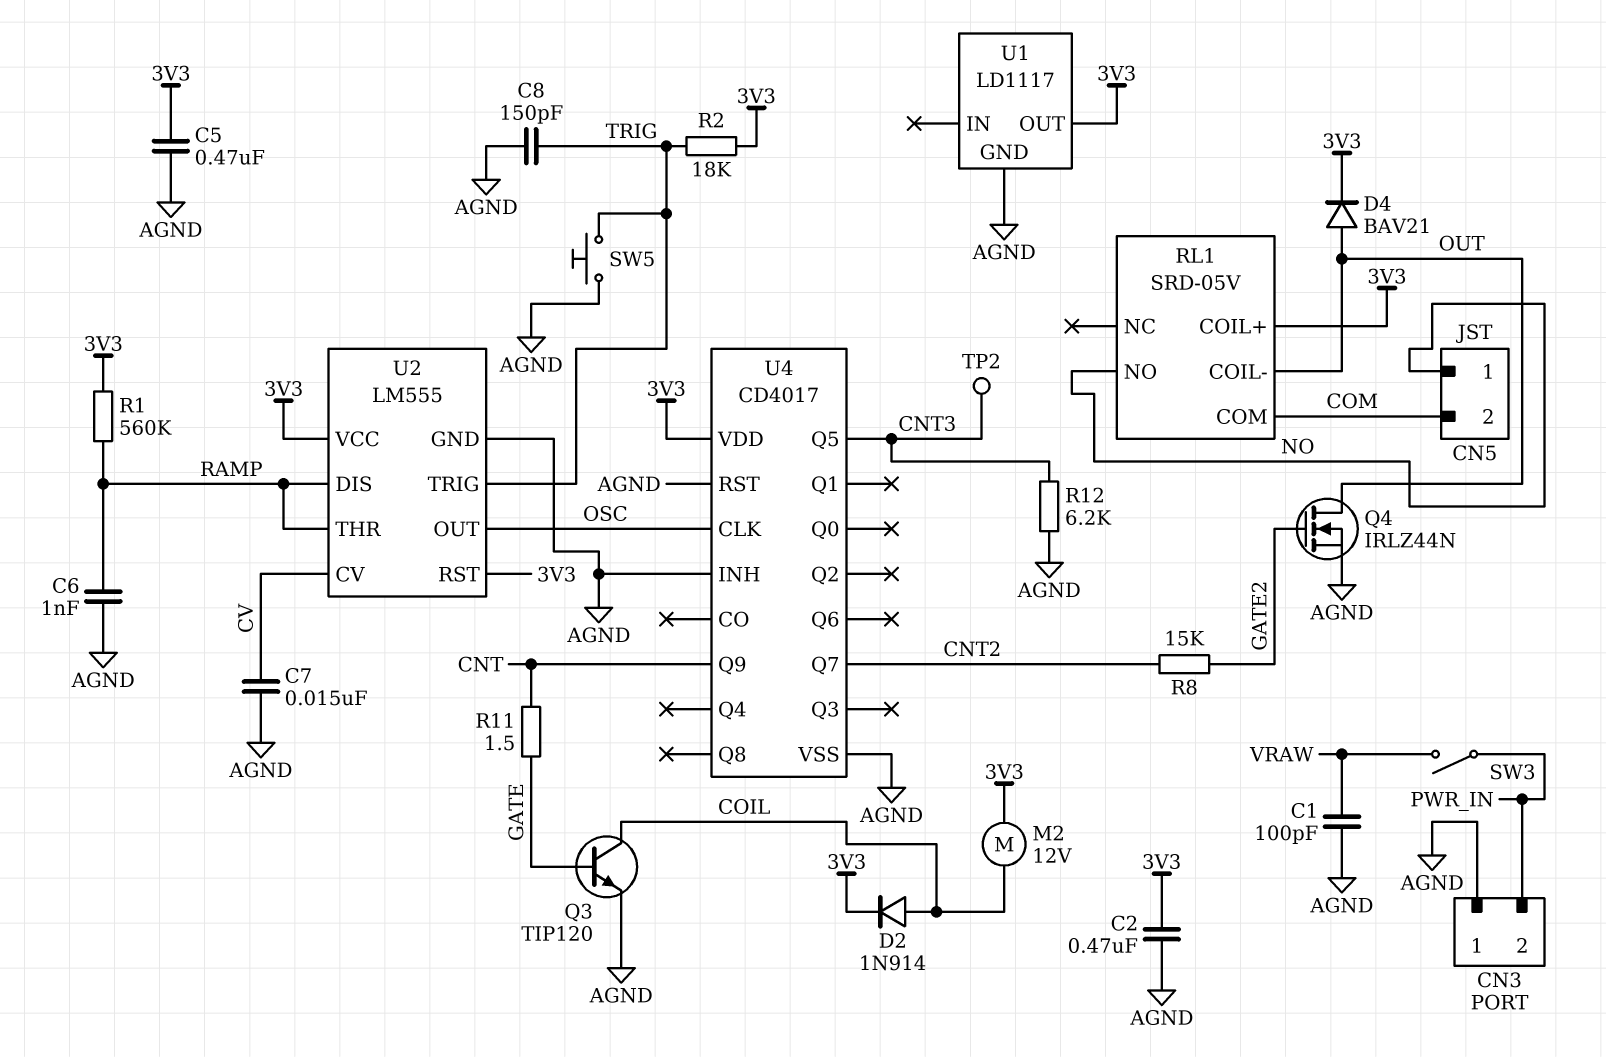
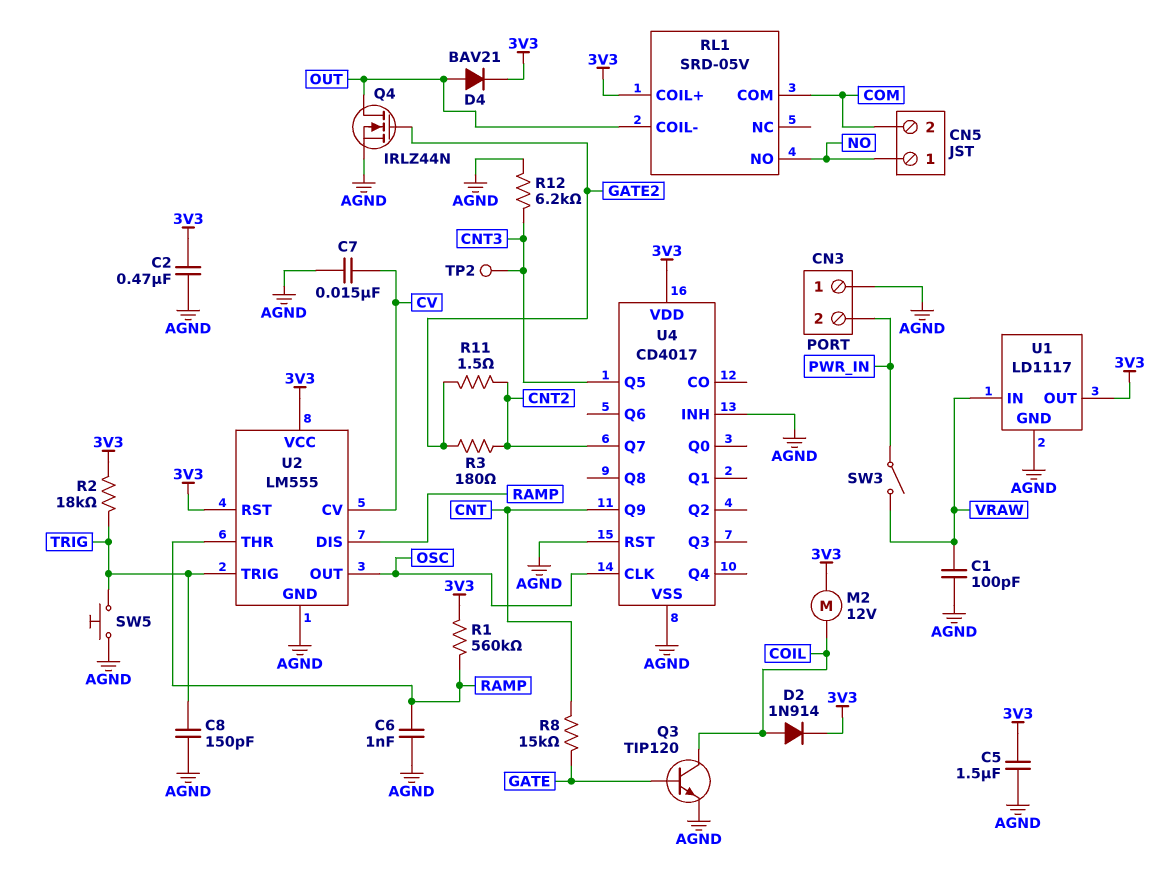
C5: 470nF (3V3, AGND) -> 1.5uF (3V3, AGND)
R3: none -> 180 (CNT2, GATE2)
R8: 15k (CNT2, GATE2) -> 15k (CNT, GATE)
R11: 1.5 (CNT, GATE) -> 1.5 (CNT2, GATE2)
U1 pin IN: none -> VRAW

